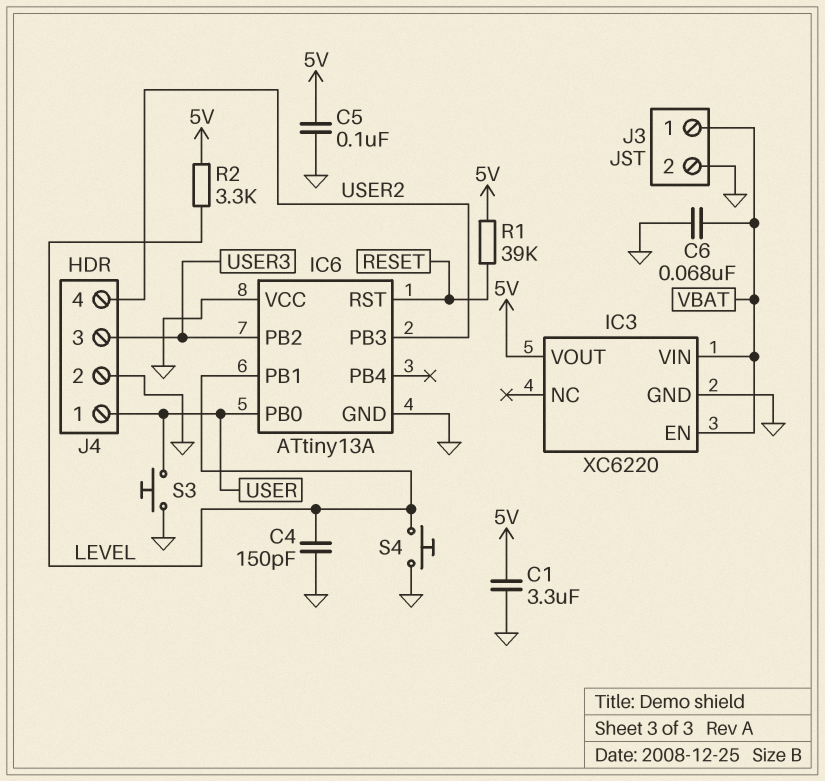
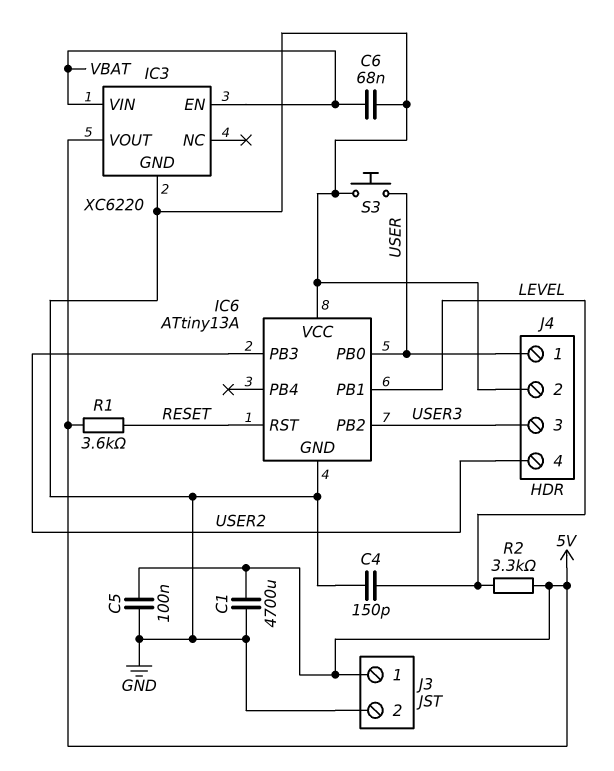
C1: 3.3uF (5V, GND) -> 4700uF (5V, GND)
J3 pin 1: VBAT -> 5V
R1: 39k (5V, RESET) -> 3.6k (5V, RESET)
S4: button (GND, LEVEL) -> none

